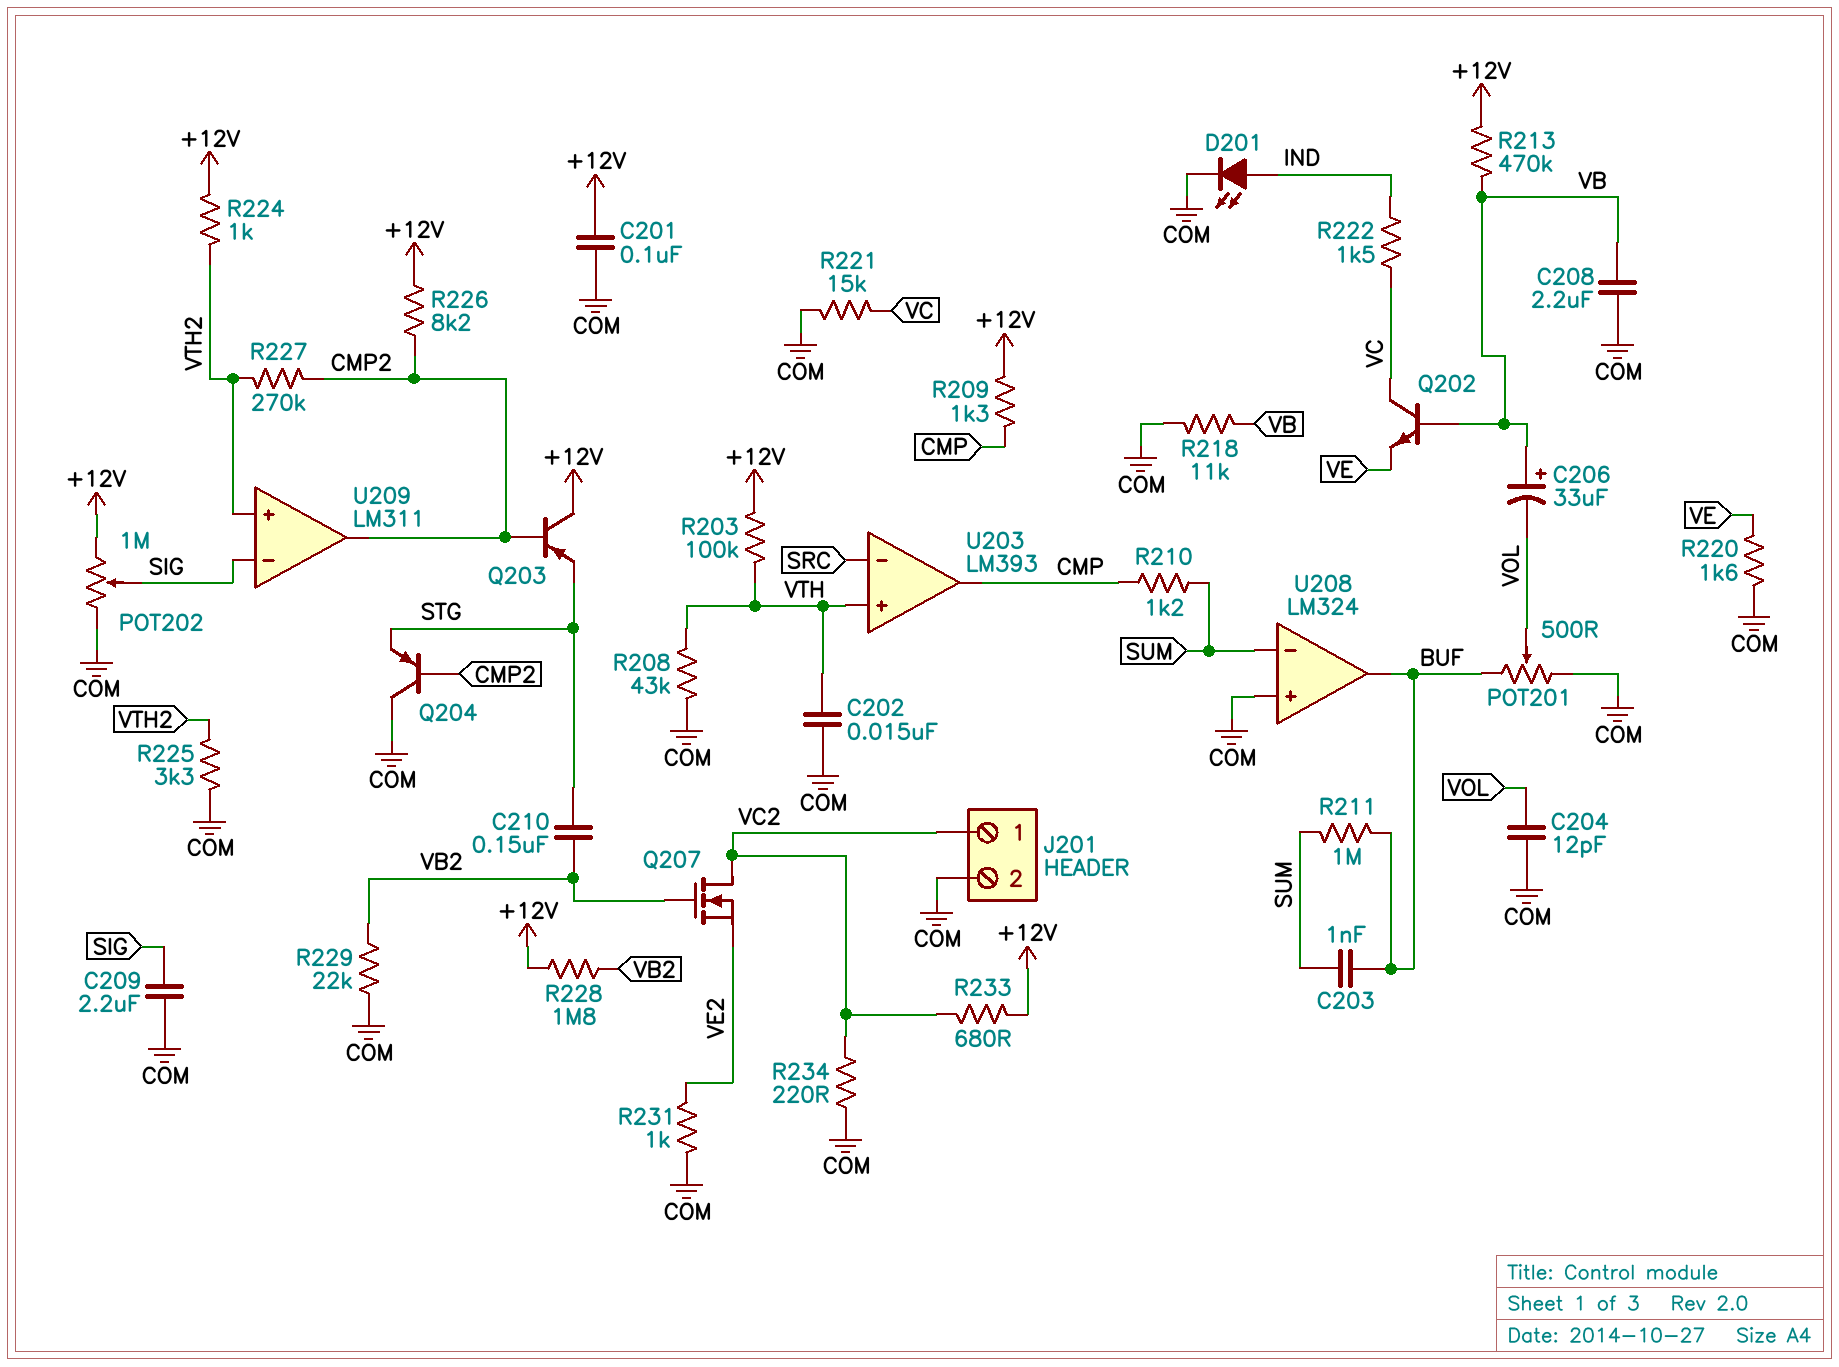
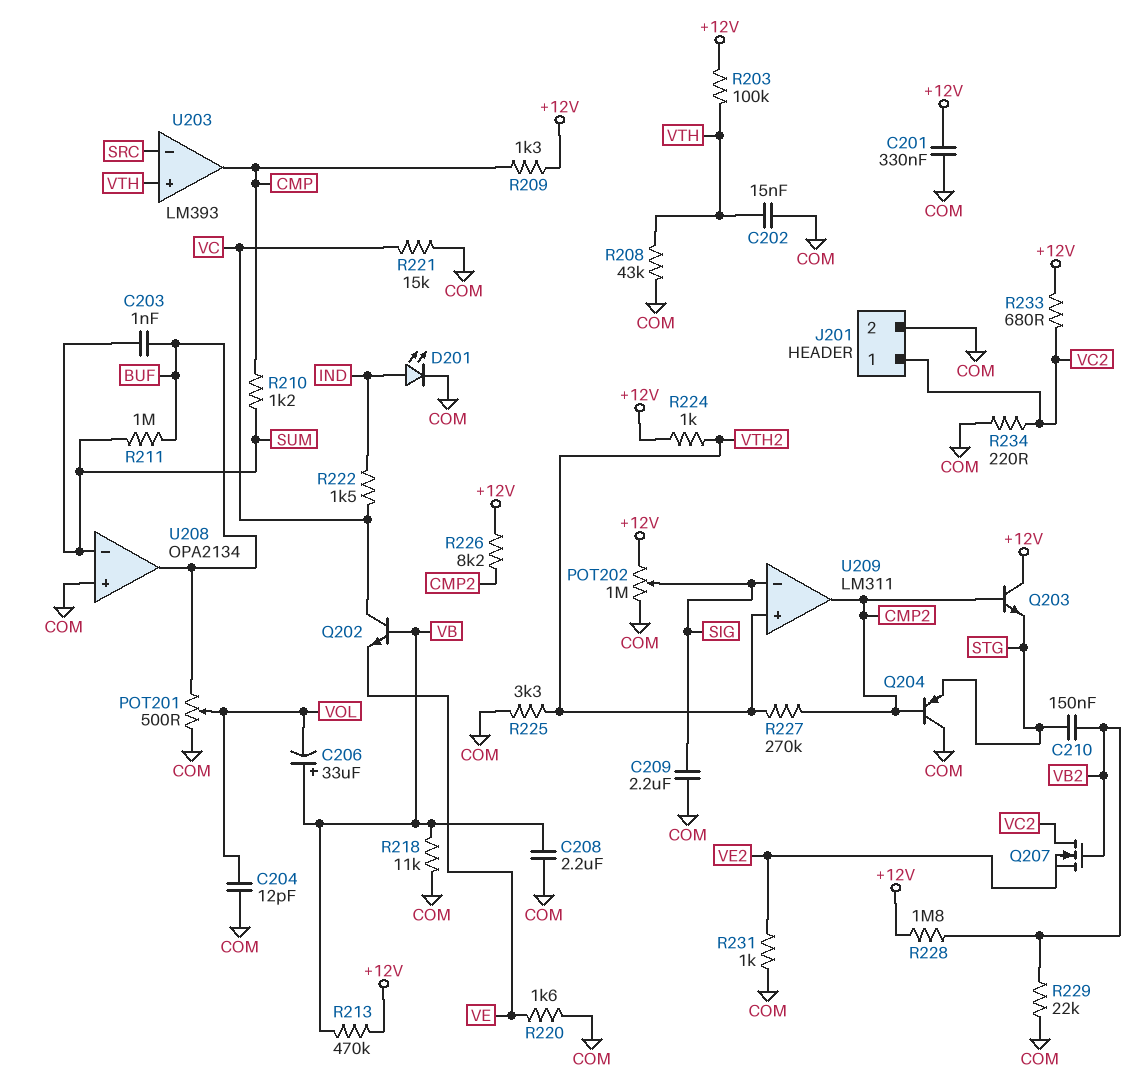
C201: 100nF (+12V, COM) -> 330nF (+12V, COM)
Q203: PNP (B CMP2, C +12V, E STG) -> NPN (B CMP2, C +12V, E STG)
U208: LM324 -> OPA2134

